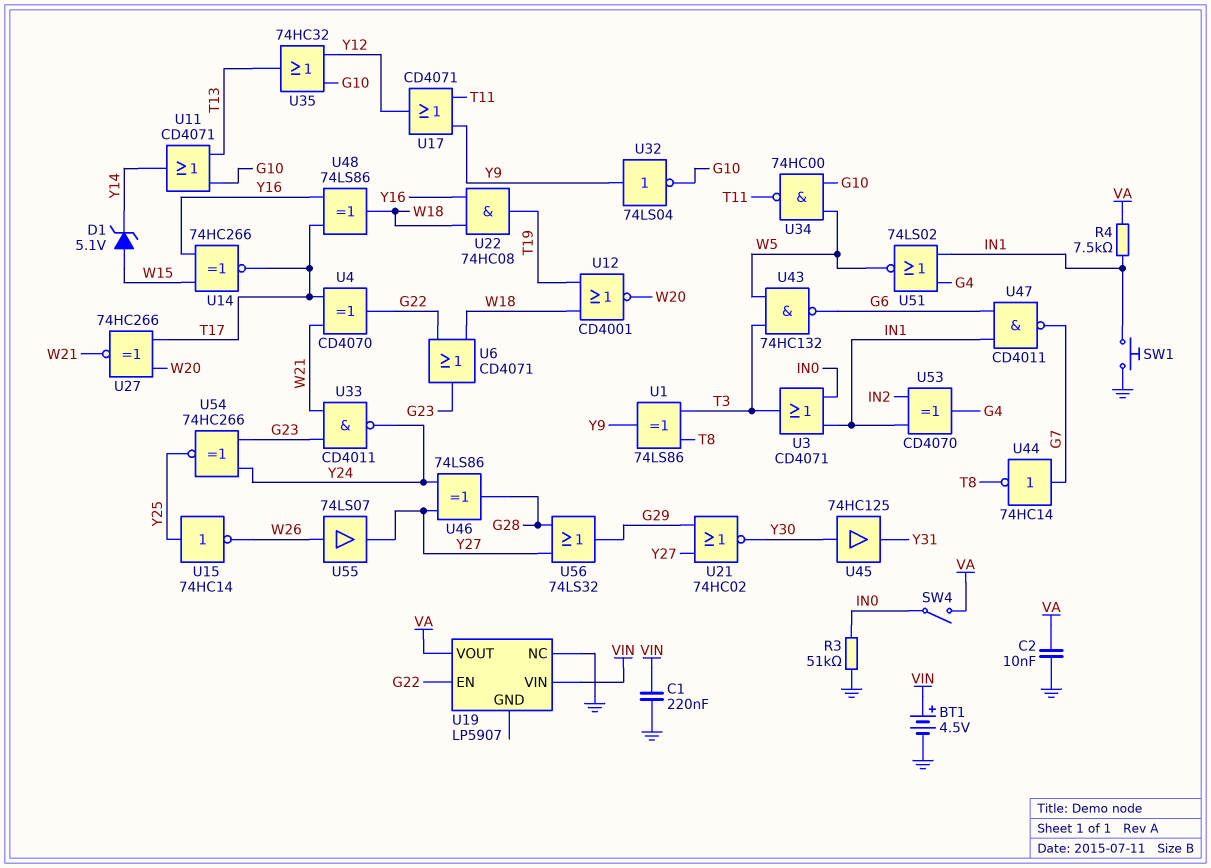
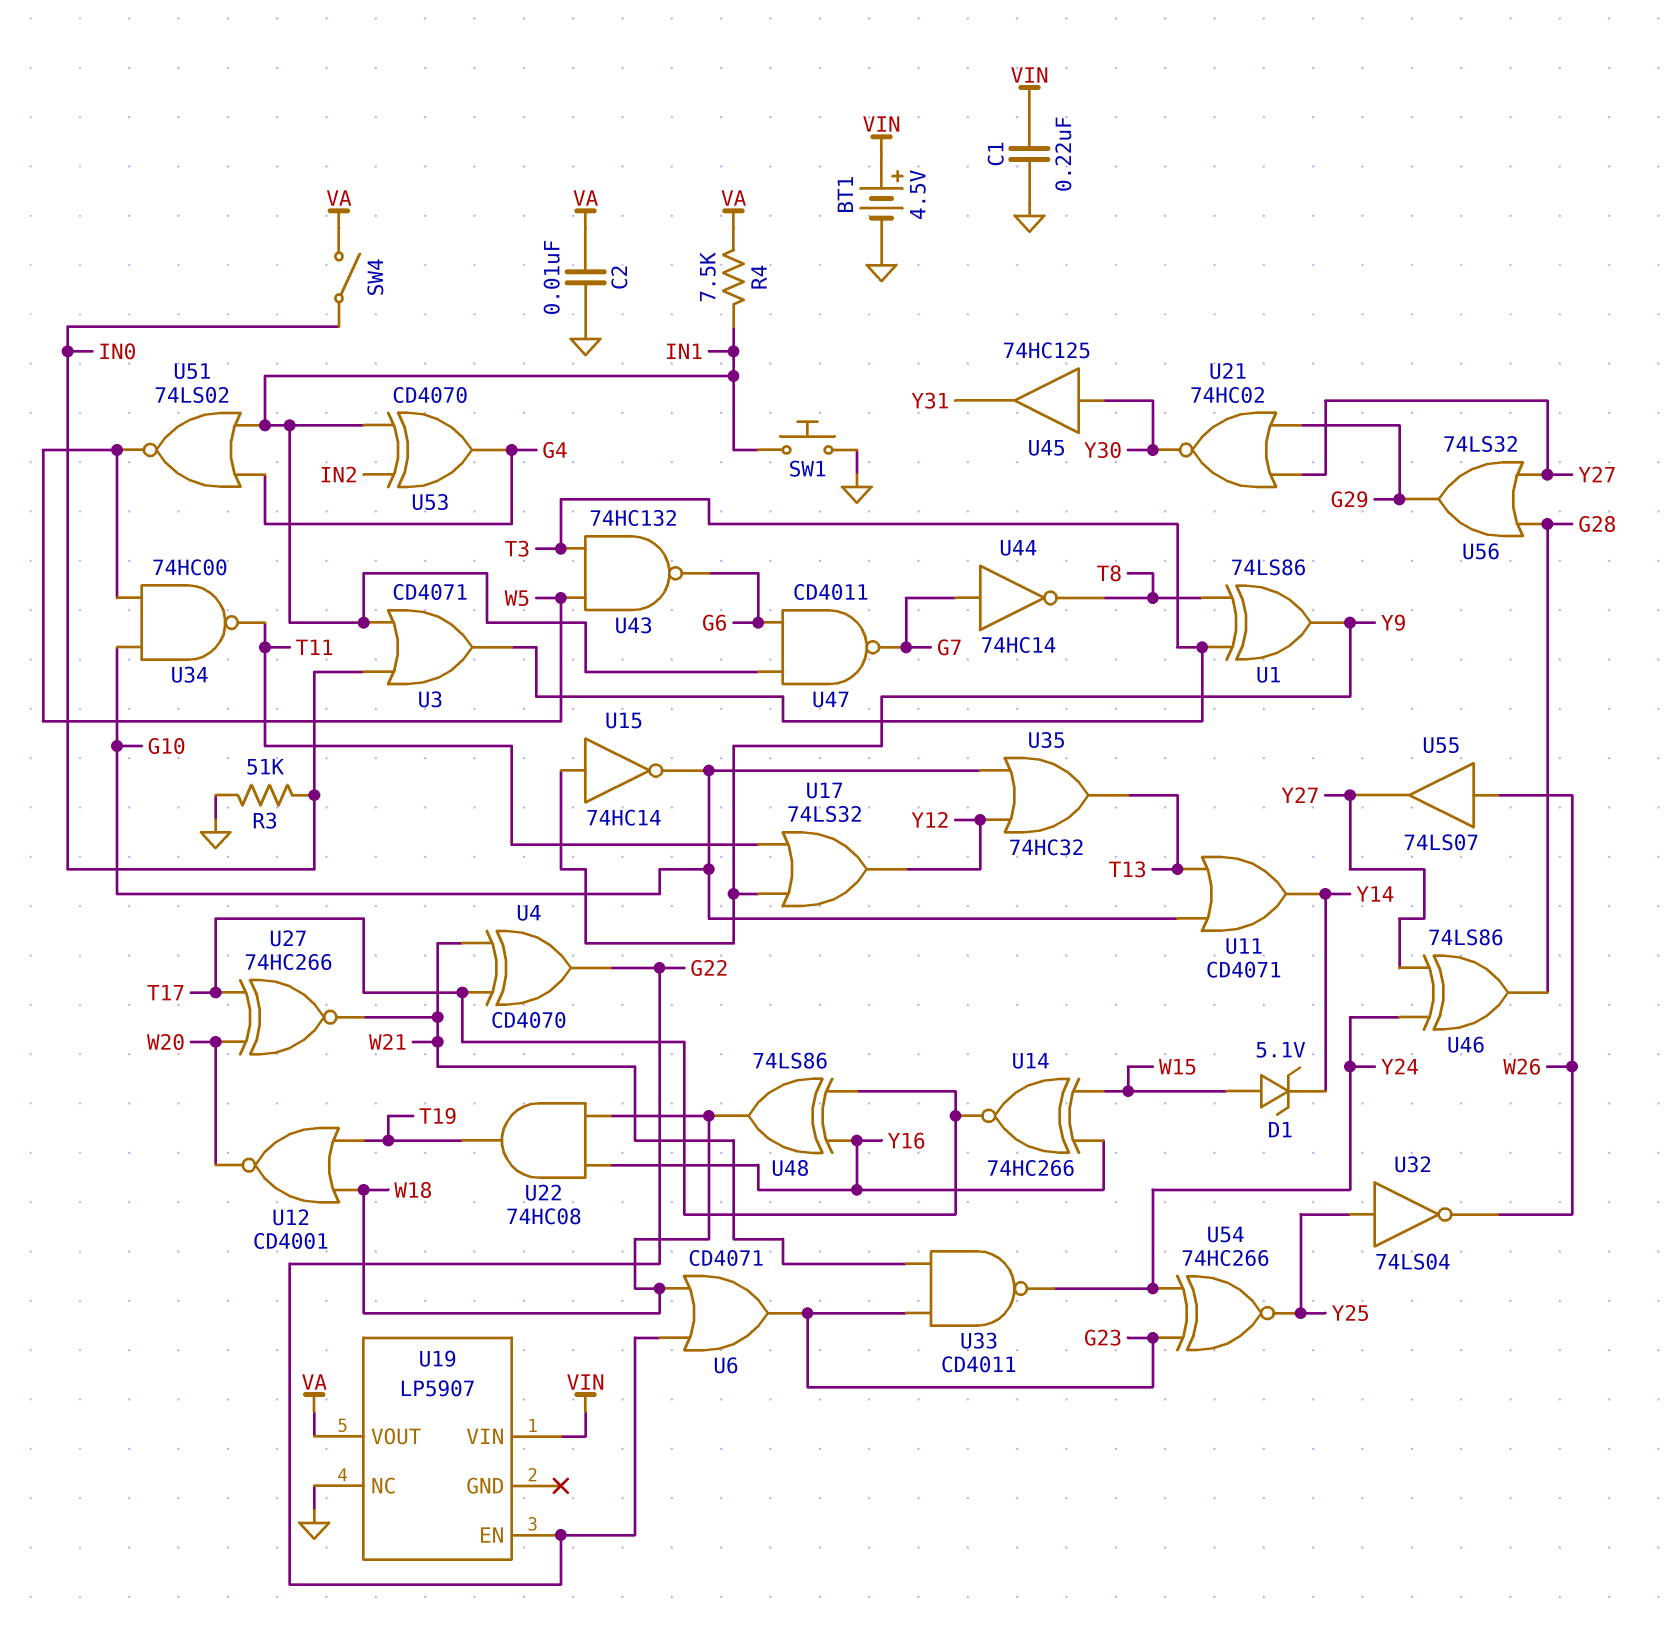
U15: NOT 74HC14 (in Y25, out W26) -> NOT 74HC14 (in Y9, out G10)
U17: OR CD4071 (in T11, in Y9, out Y12) -> OR 74LS32 (in T11, in Y9, out Y12)
U32: NOT 74LS04 (in Y9, out G10) -> NOT 74LS04 (in Y25, out W26)

